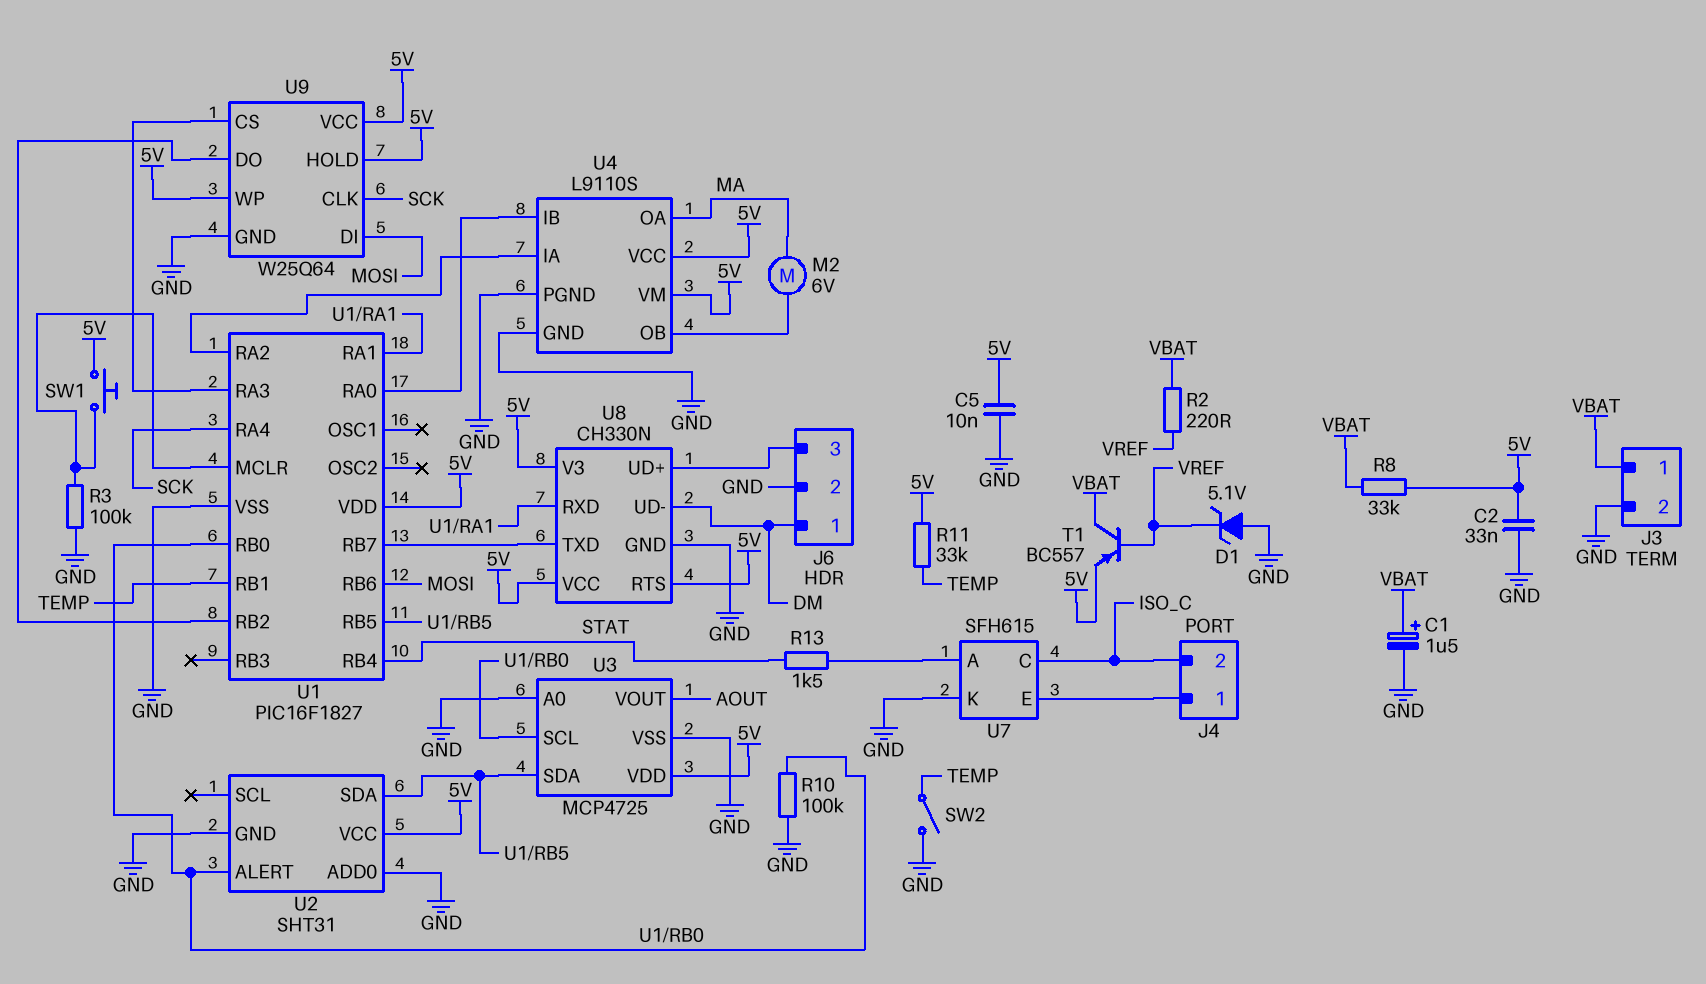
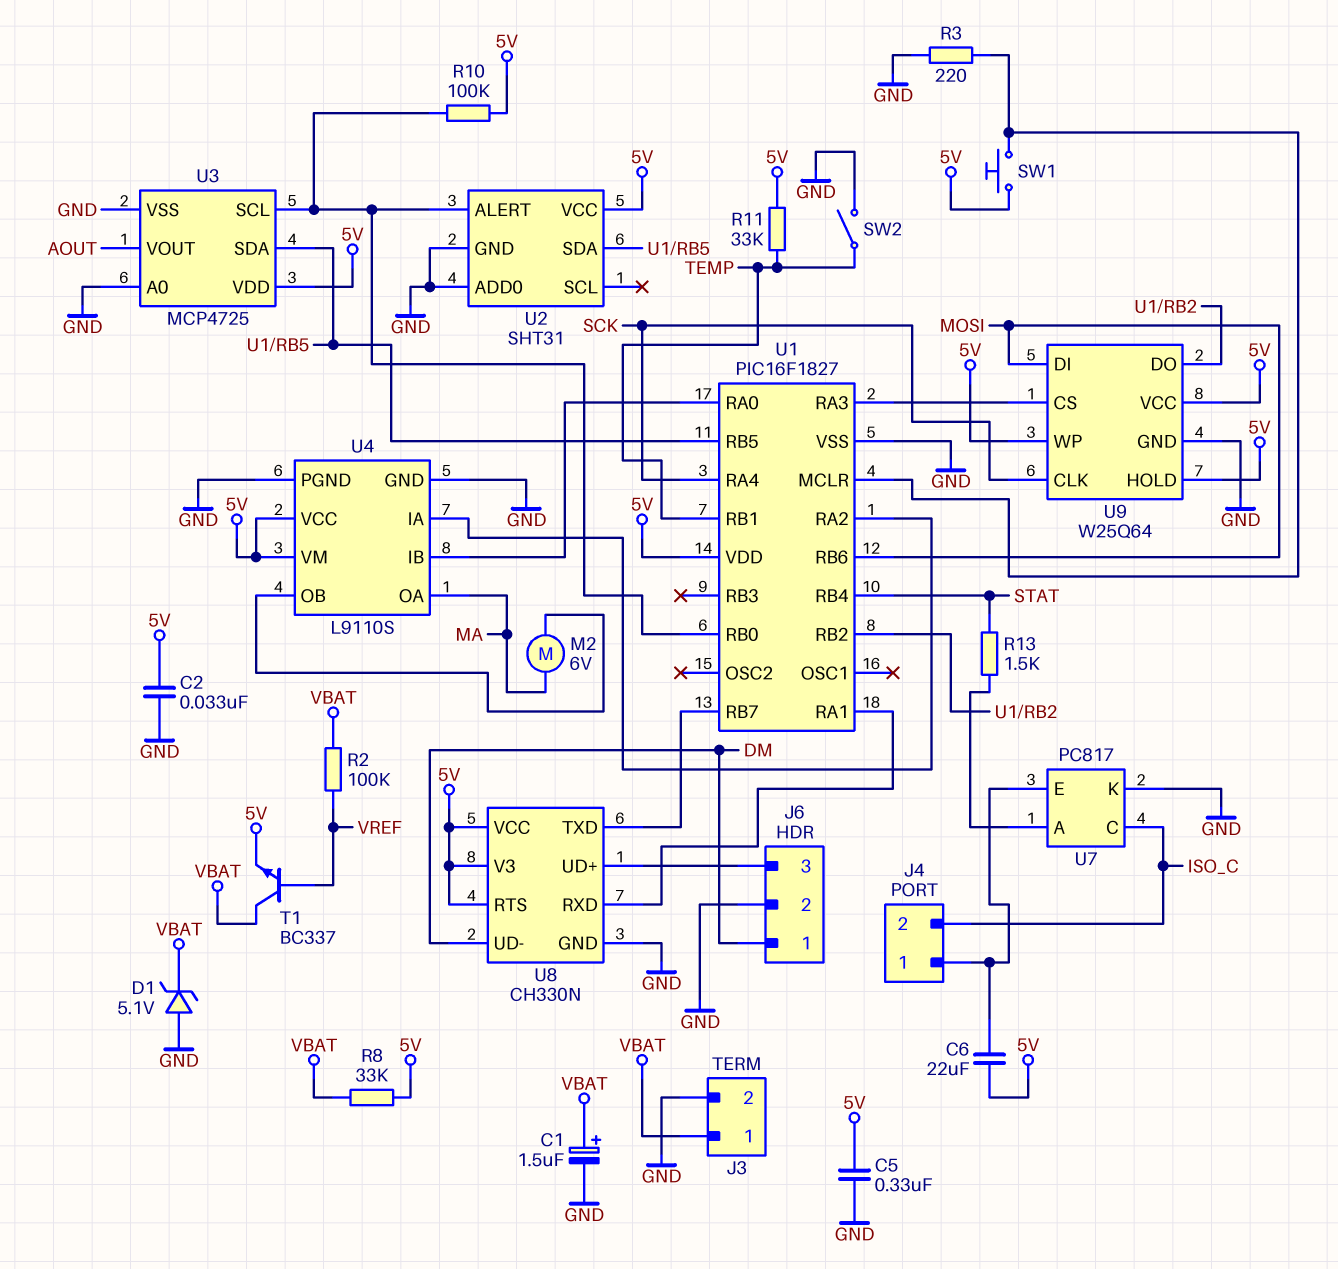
C5: 10nF (5V, GND) -> 330nF (5V, GND)
C6: none -> 22uF (5V, J4/1)
D1: zener 5.1V (A GND, K VREF) -> zener 5.1V (A GND, K VBAT)
R2: 220 (VBAT, VREF) -> 100k (VBAT, VREF)
R3: 100k (GND, U1/MCLR) -> 220 (GND, U1/MCLR)
R10: 100k (GND, U1/RB0) -> 100k (5V, U1/RB0)
T1: PNP BC557 (B VREF, C VBAT, E 5V) -> NPN BC337 (B VREF, C VBAT, E 5V)
U7: SFH615 -> PC817

